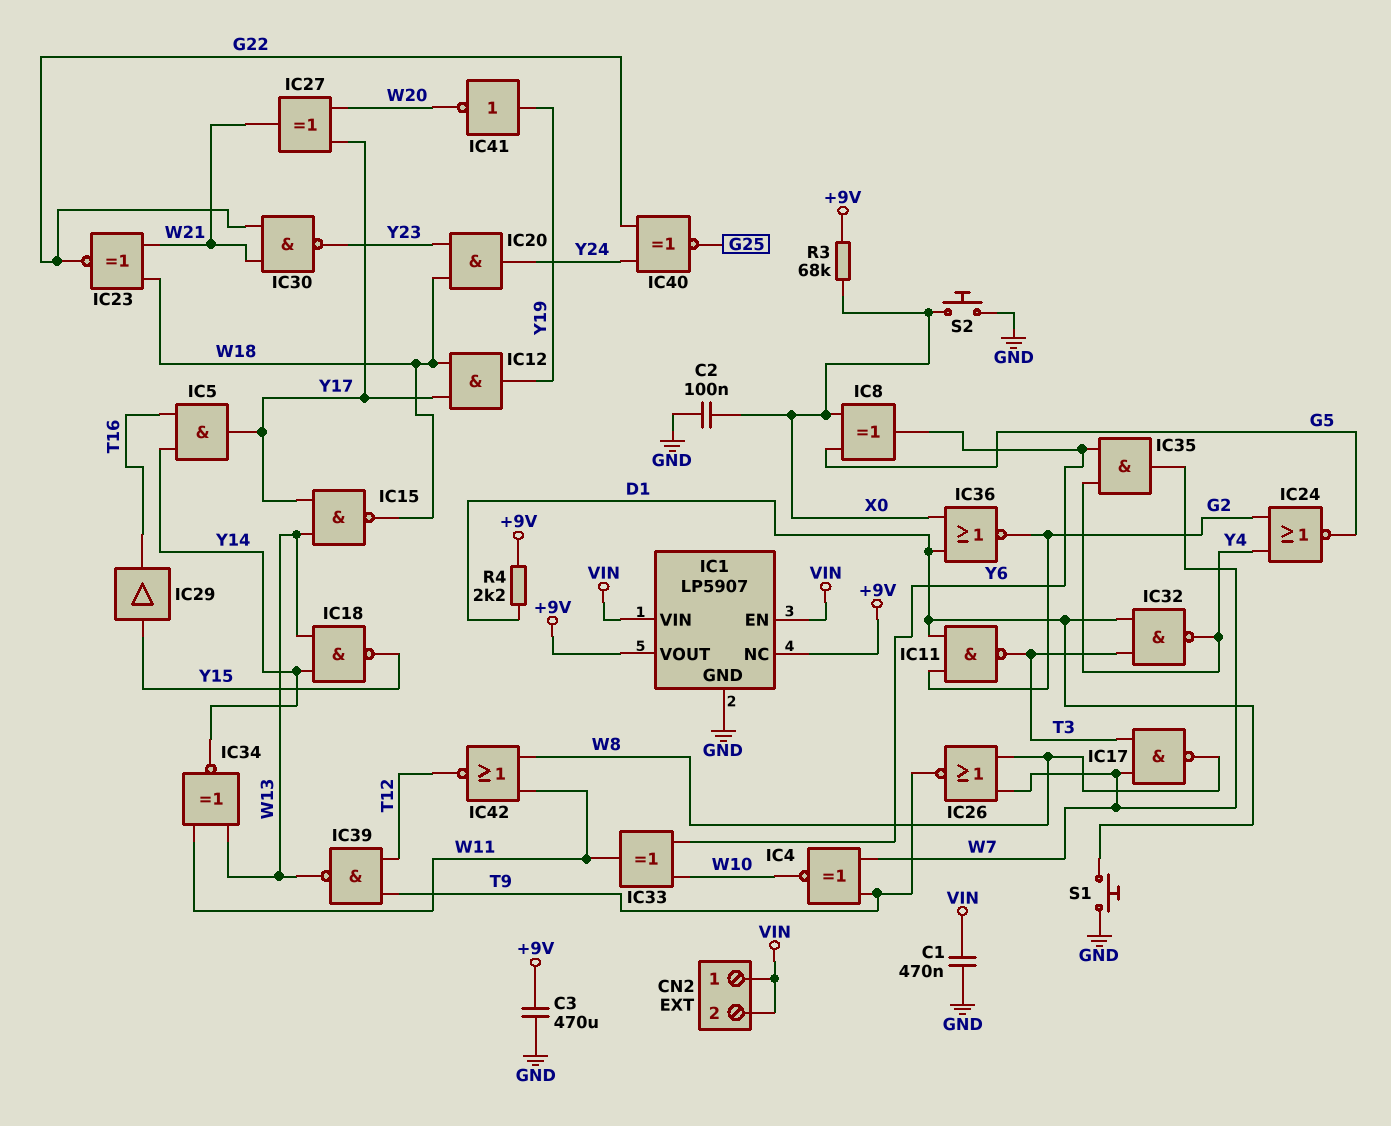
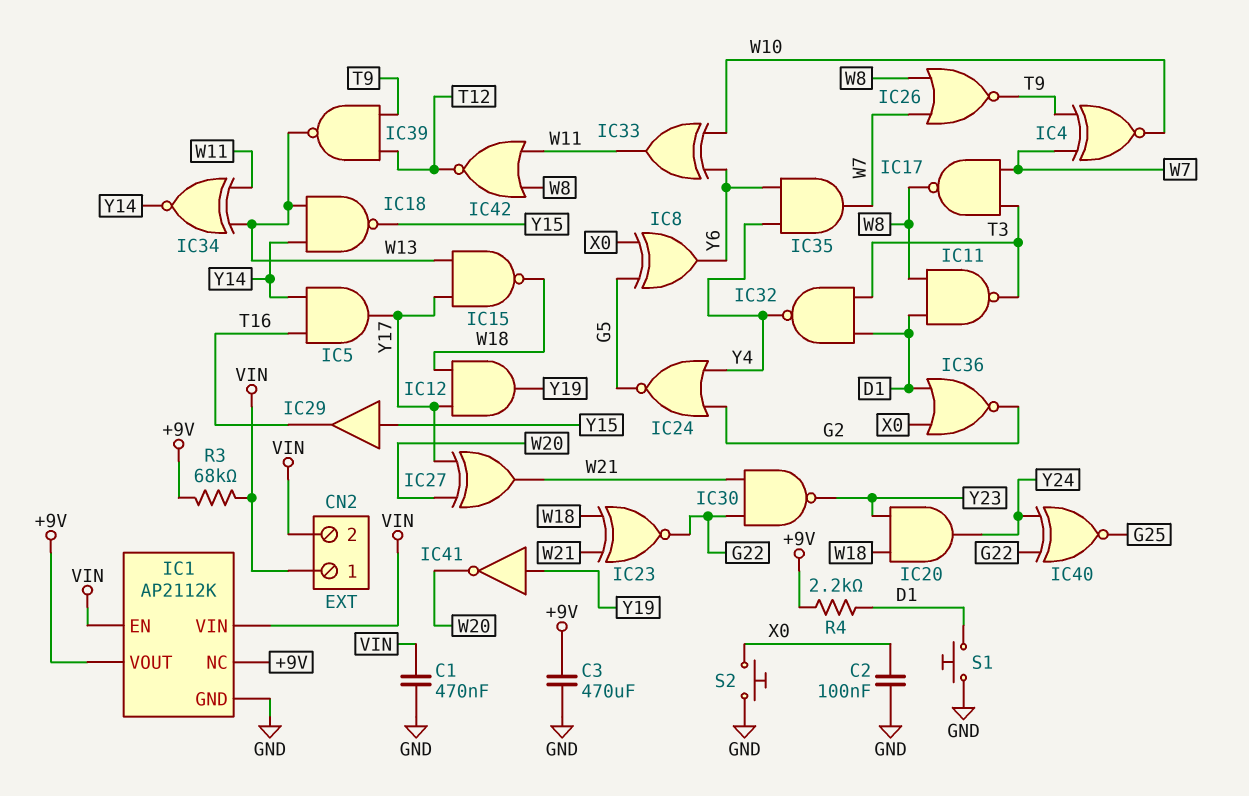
IC1: LP5907 -> AP2112K
IC11: NAND (in D1, in G2, out T3) -> NAND (in D1, in W8, out T3)
R3: 68k (+9V, X0) -> 68k (+9V, VIN)

